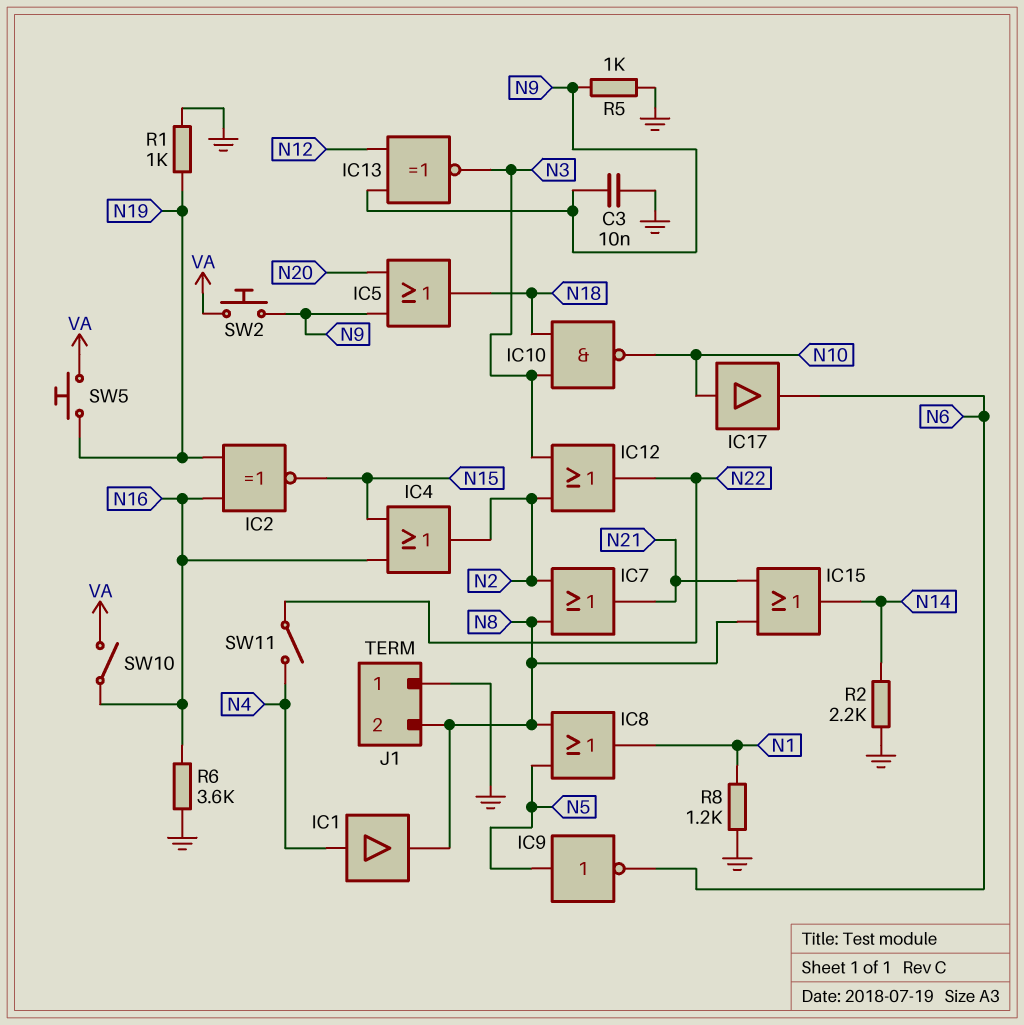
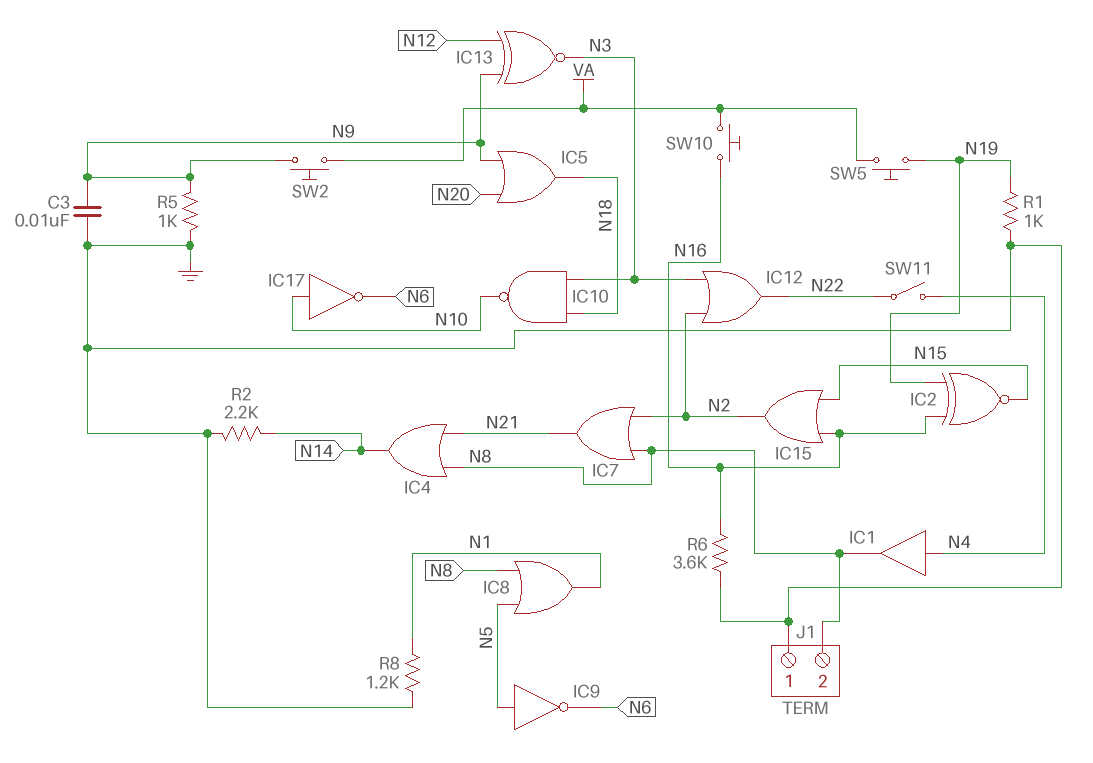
IC4: OR (in N15, in N16, out N2) -> OR (in N8, in N21, out N14)
IC15: OR (in N8, in N21, out N14) -> OR (in N15, in N16, out N2)
IC17: buffer (in N10, out N6) -> NOT (in N10, out N6)
SW10: switch (N16, VA) -> button (N16, VA)

